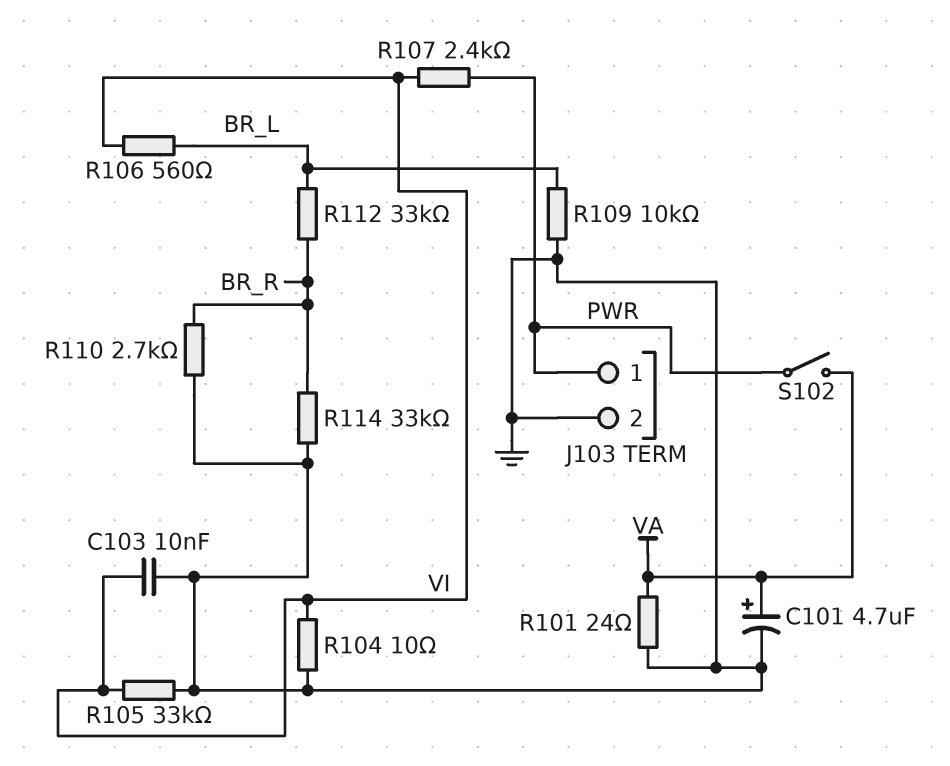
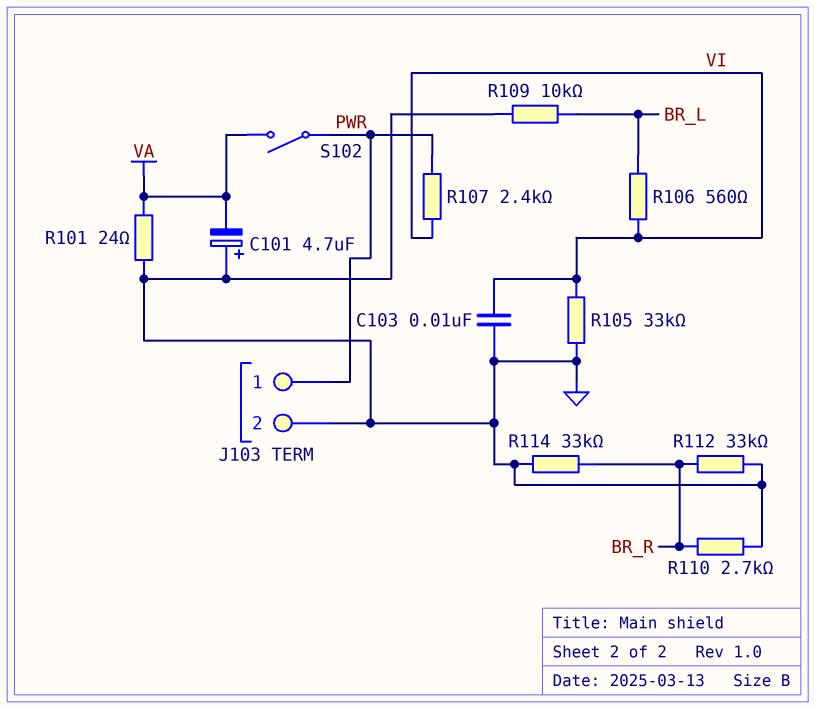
C101: 4.7uF (plus VA, minus GND) -> 4.7uF (plus GND, minus VA)
R104: 10 (GND, VI) -> none
R112: 33k (BR_L, BR_R) -> 33k (BR_R, GND)

